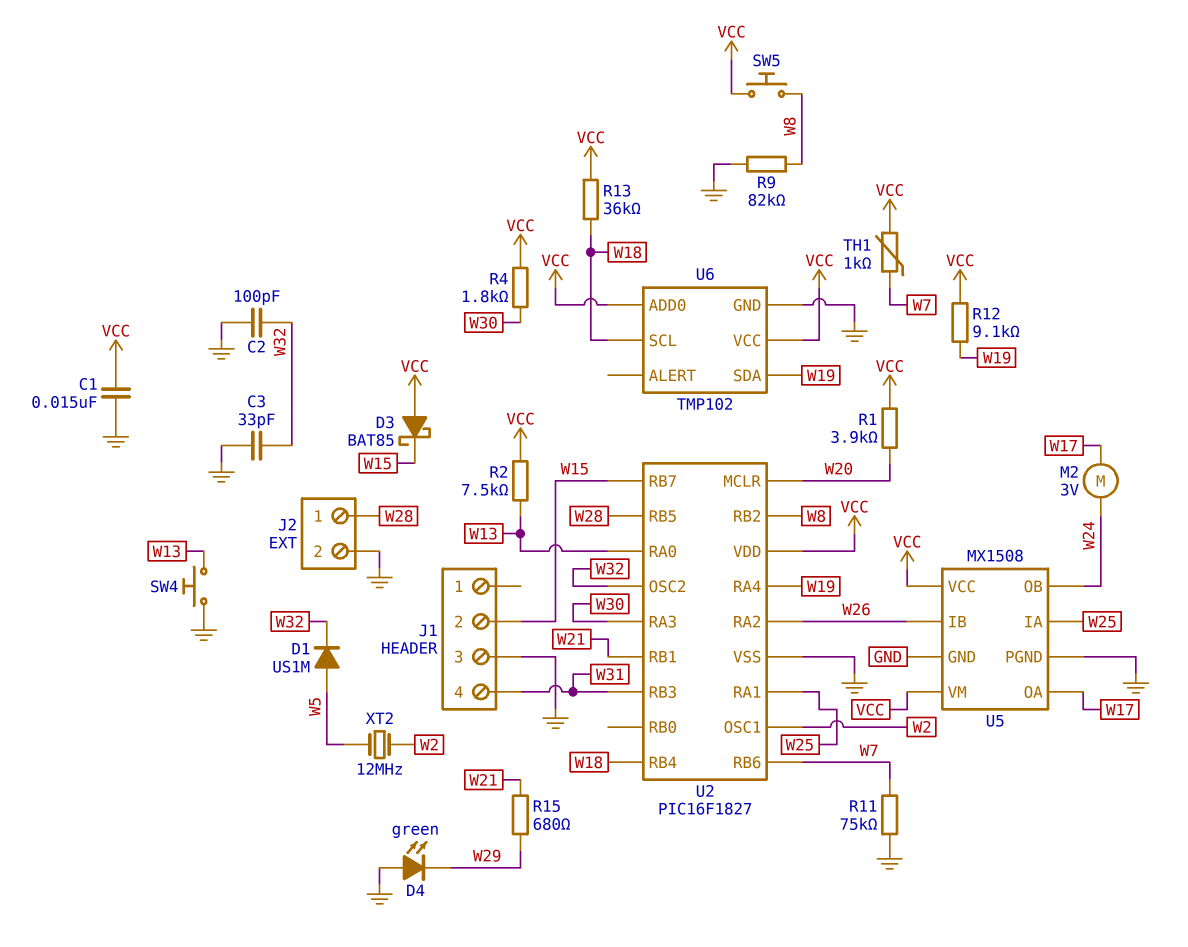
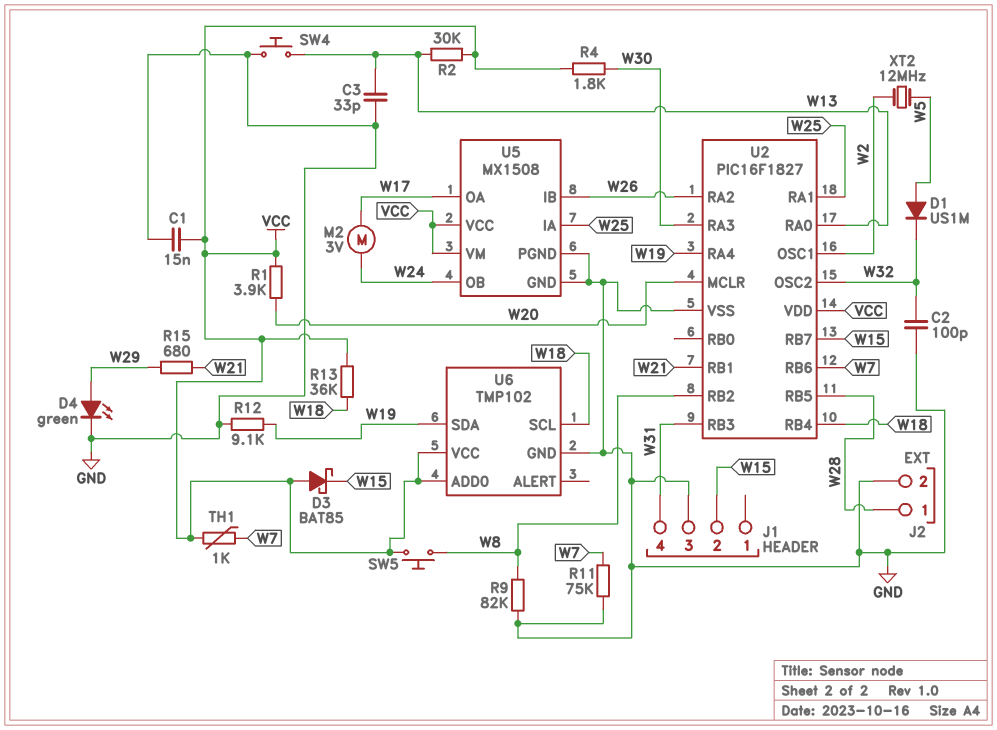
C3: 33pF (GND, W32) -> 33pF (GND, W13)
D4: LED green (A GND, K W29) -> LED green (A W29, K GND)
R2: 7.5k (VCC, W13) -> 30k (VCC, W13)
R12: 9.1k (VCC, W19) -> 9.1k (GND, W19)

